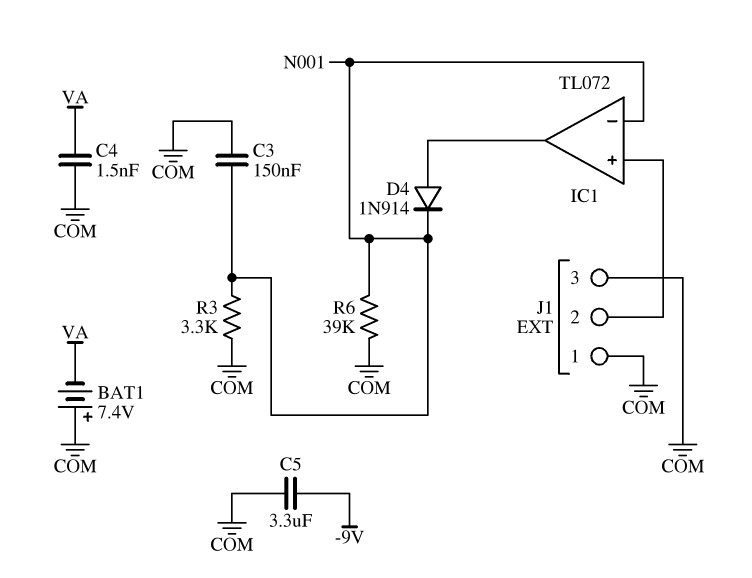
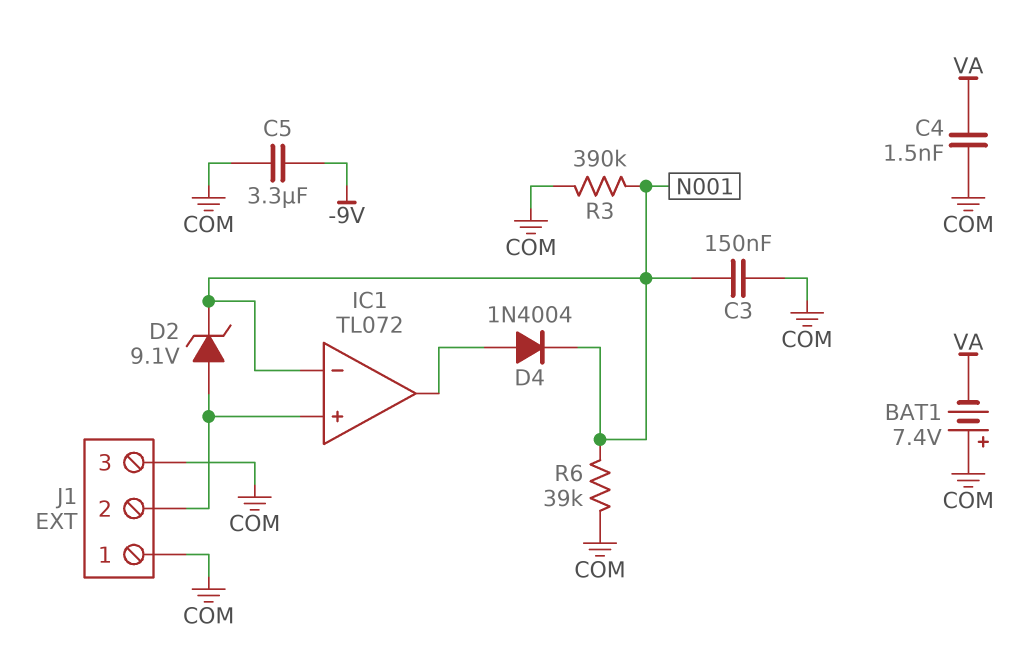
D2: none -> zener 9.1V (A IC1/in+, K N001)
D4: diode 1N914 (A IC1/out, K N001) -> diode 1N4004 (A IC1/out, K N001)
R3: 3.3k (COM, N001) -> 390k (COM, N001)

